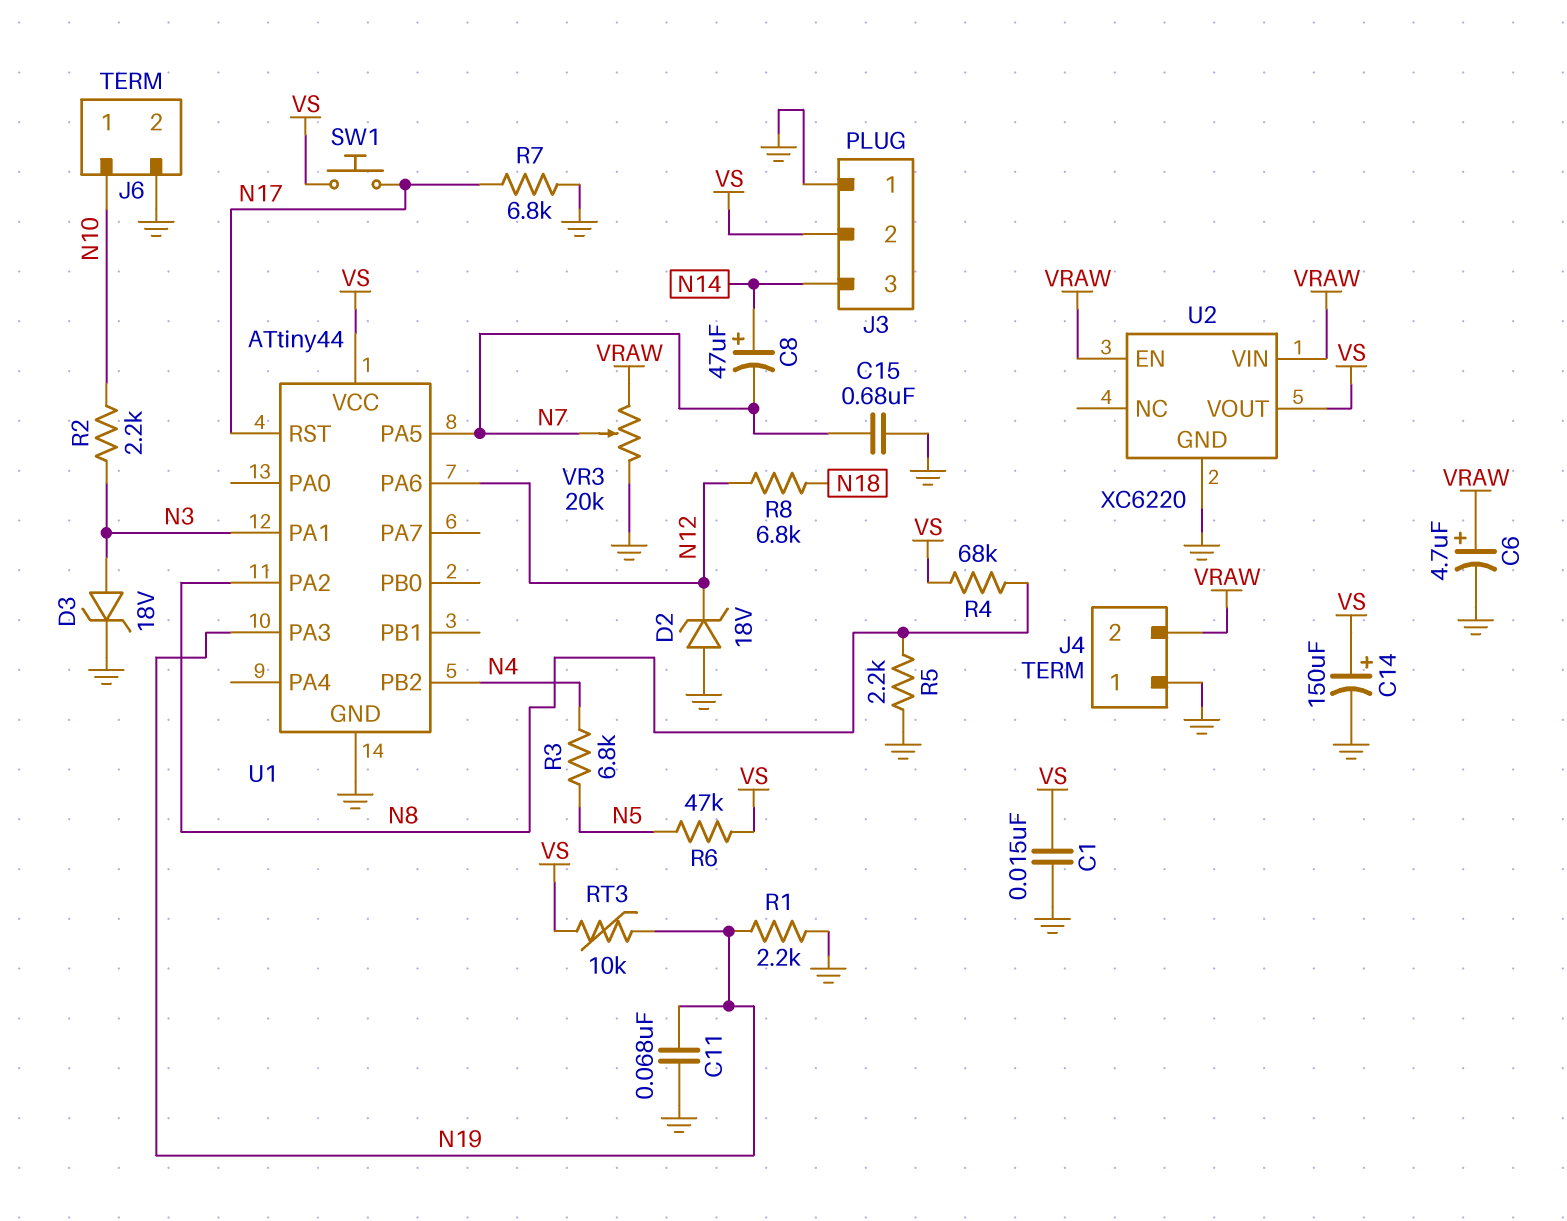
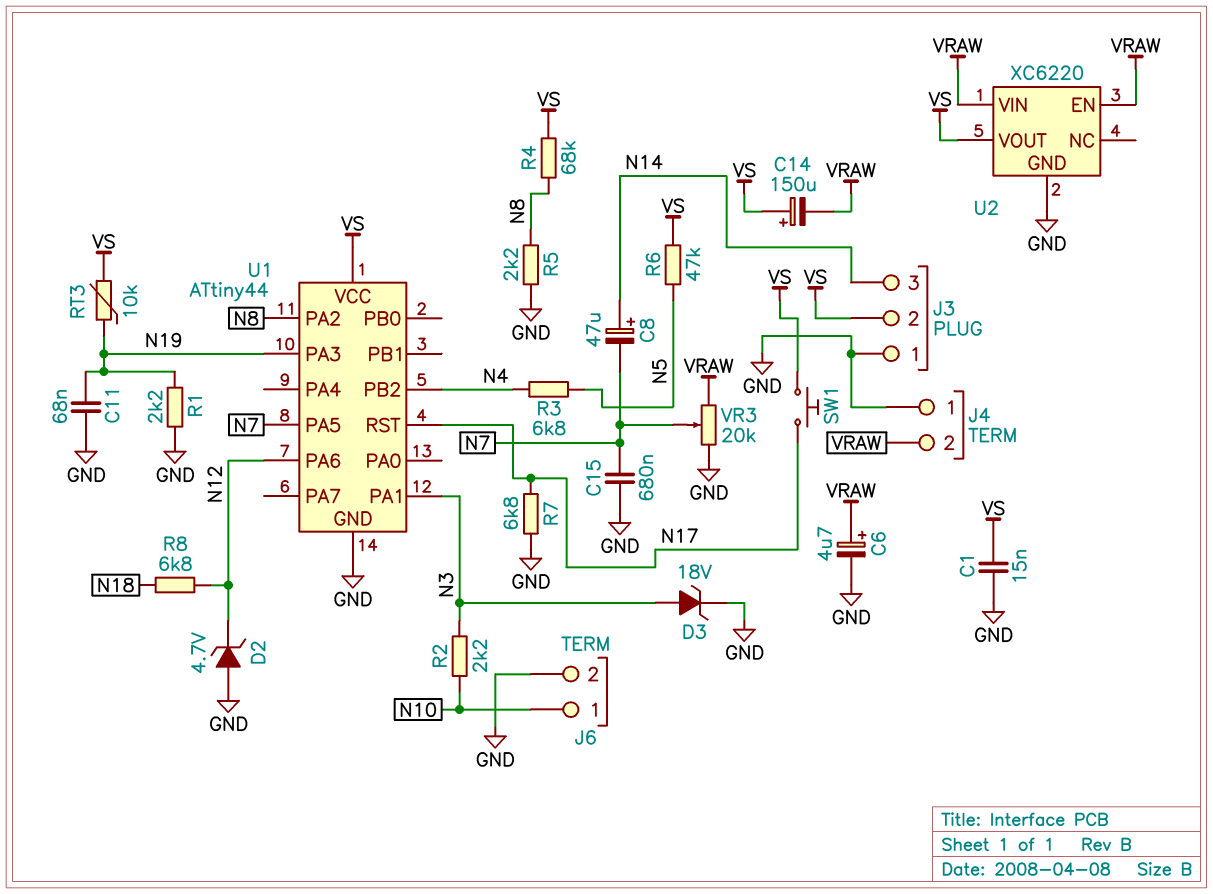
C14: 150uF (plus VS, minus GND) -> 150uF (plus VS, minus VRAW)
D2: zener 18V (A GND, K N12) -> zener 4.7V (A GND, K N12)

